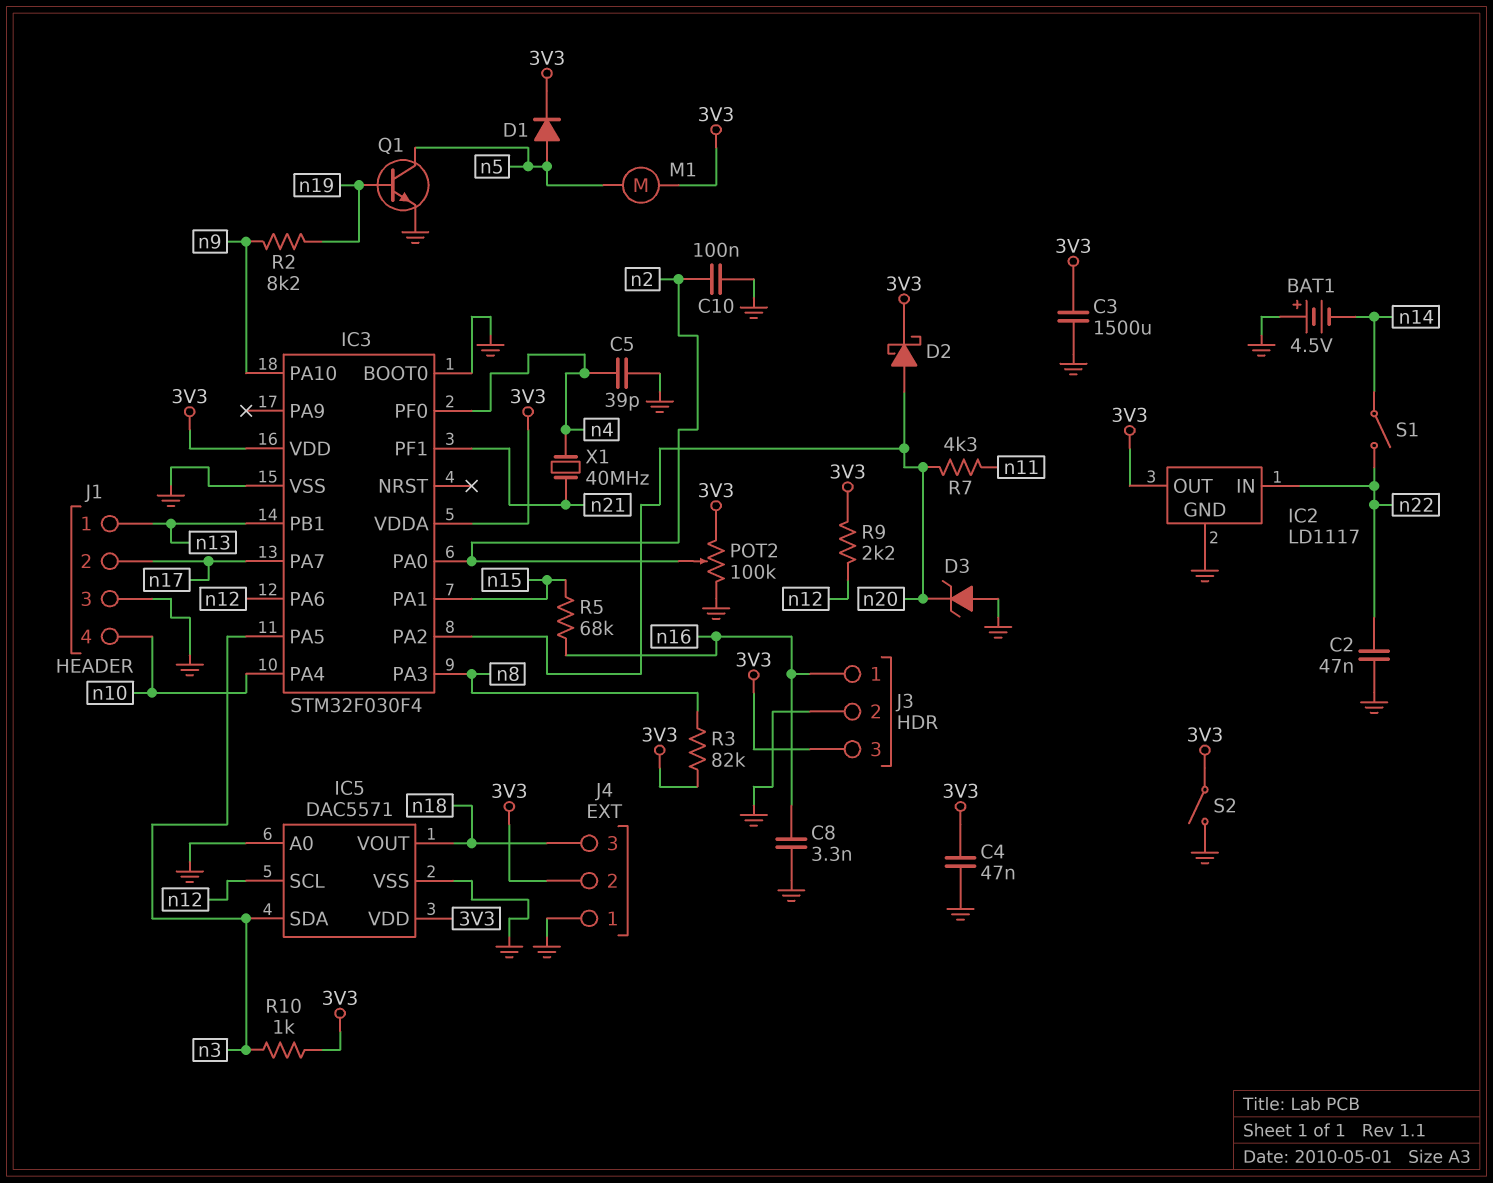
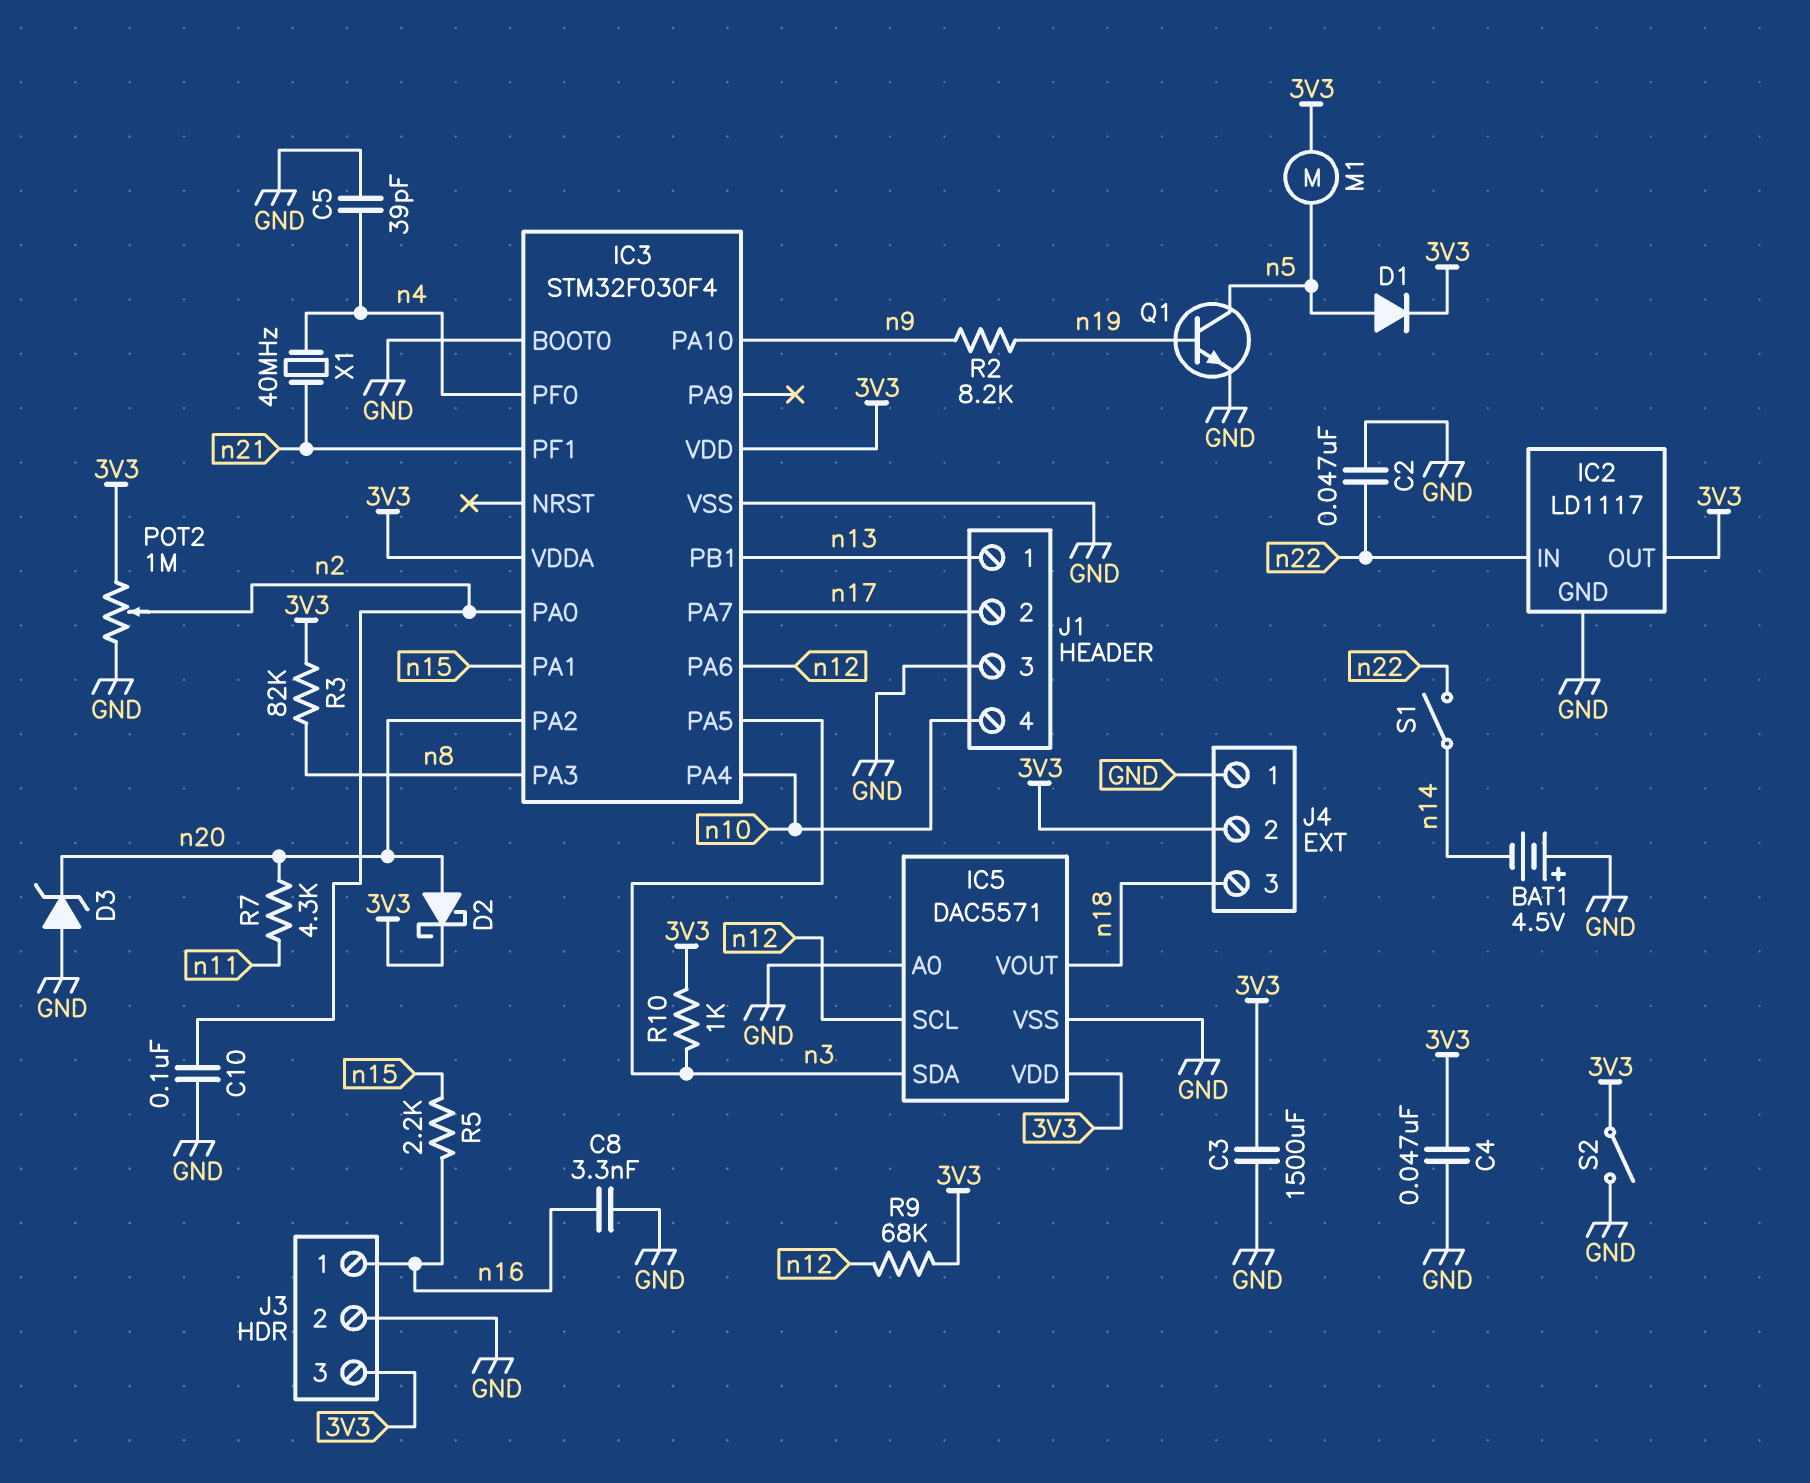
POT2: 100k (3V3, GND, wiper n2) -> 1M (3V3, GND, wiper n2)
R5: 68k (n15, n16) -> 2.2k (n15, n16)
R9: 2.2k (3V3, n12) -> 68k (3V3, n12)

